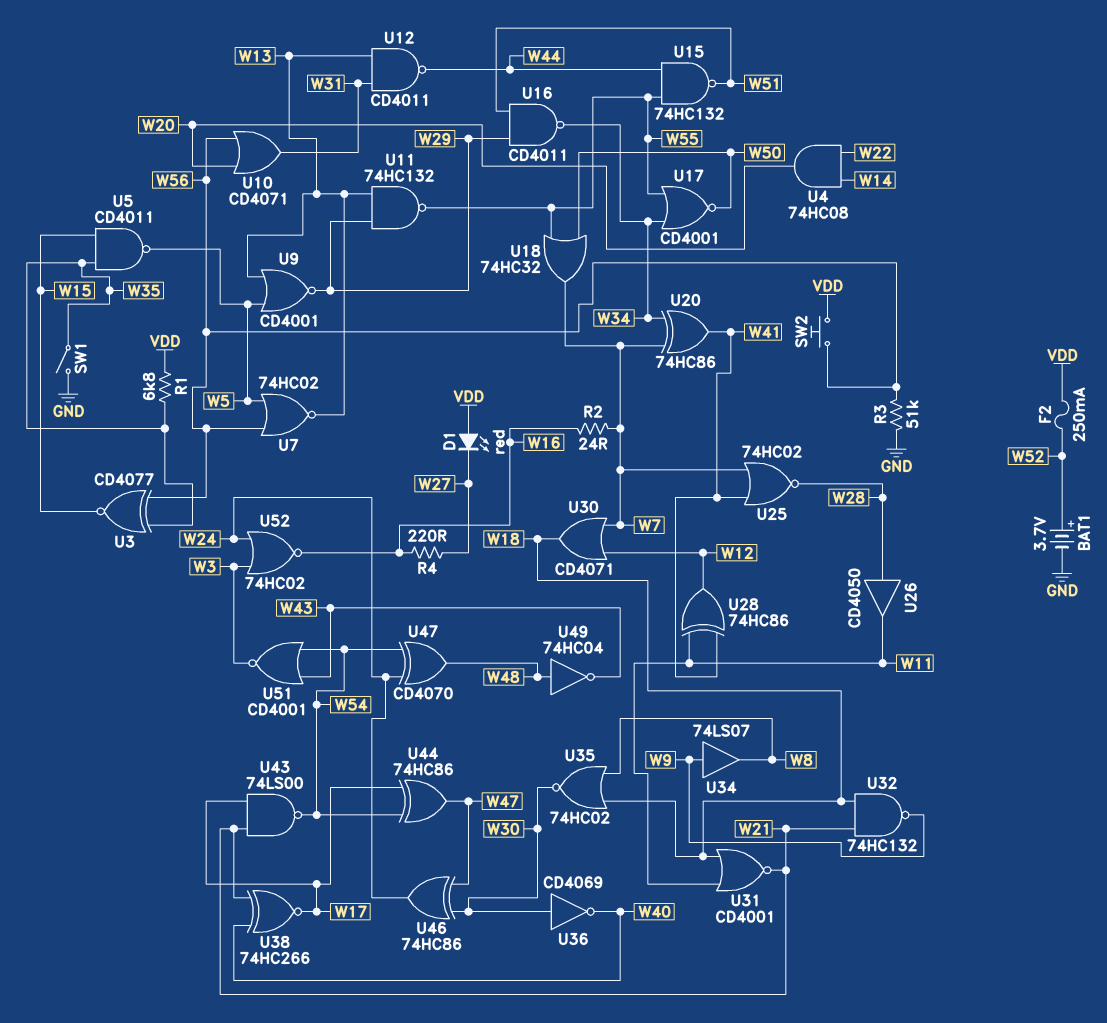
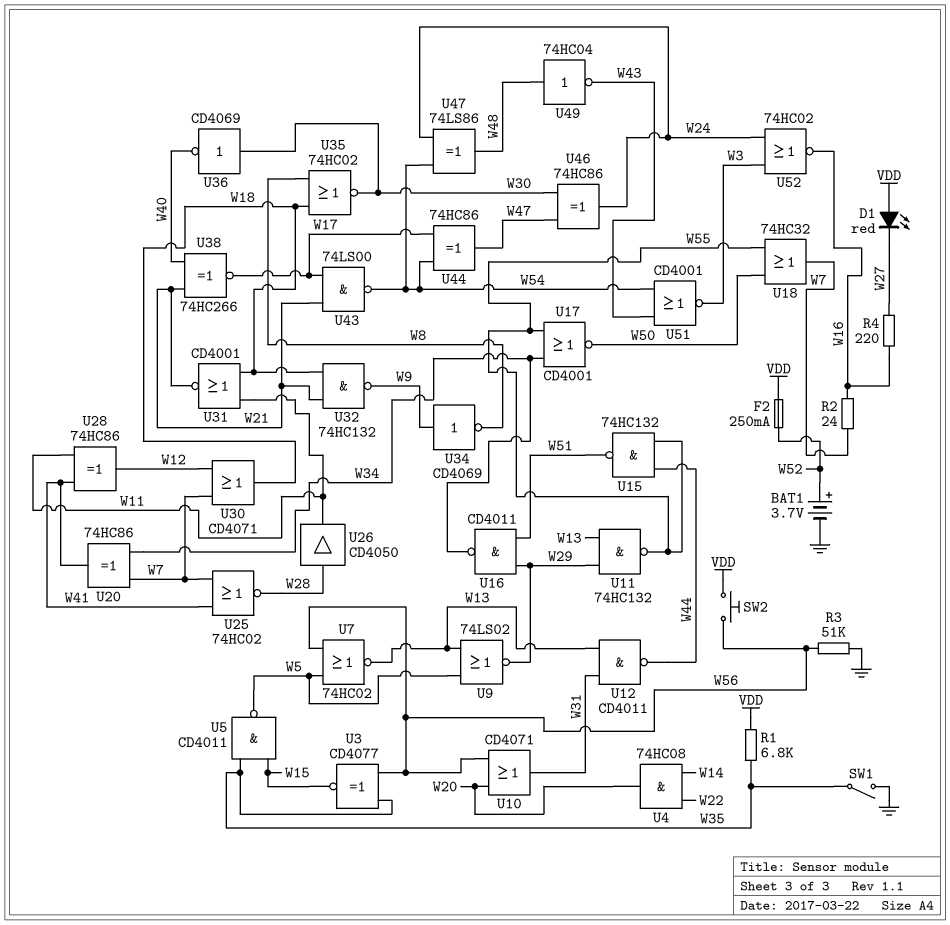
U9: NOR CD4001 (in W5, in W13, out W29) -> NOR 74LS02 (in W5, in W13, out W29)
U34: buffer 74LS07 (in W9, out W8) -> NOT CD4069 (in W9, out W8)
U47: XOR CD4070 (in W24, in W54, out W48) -> XOR 74LS86 (in W24, in W54, out W48)

